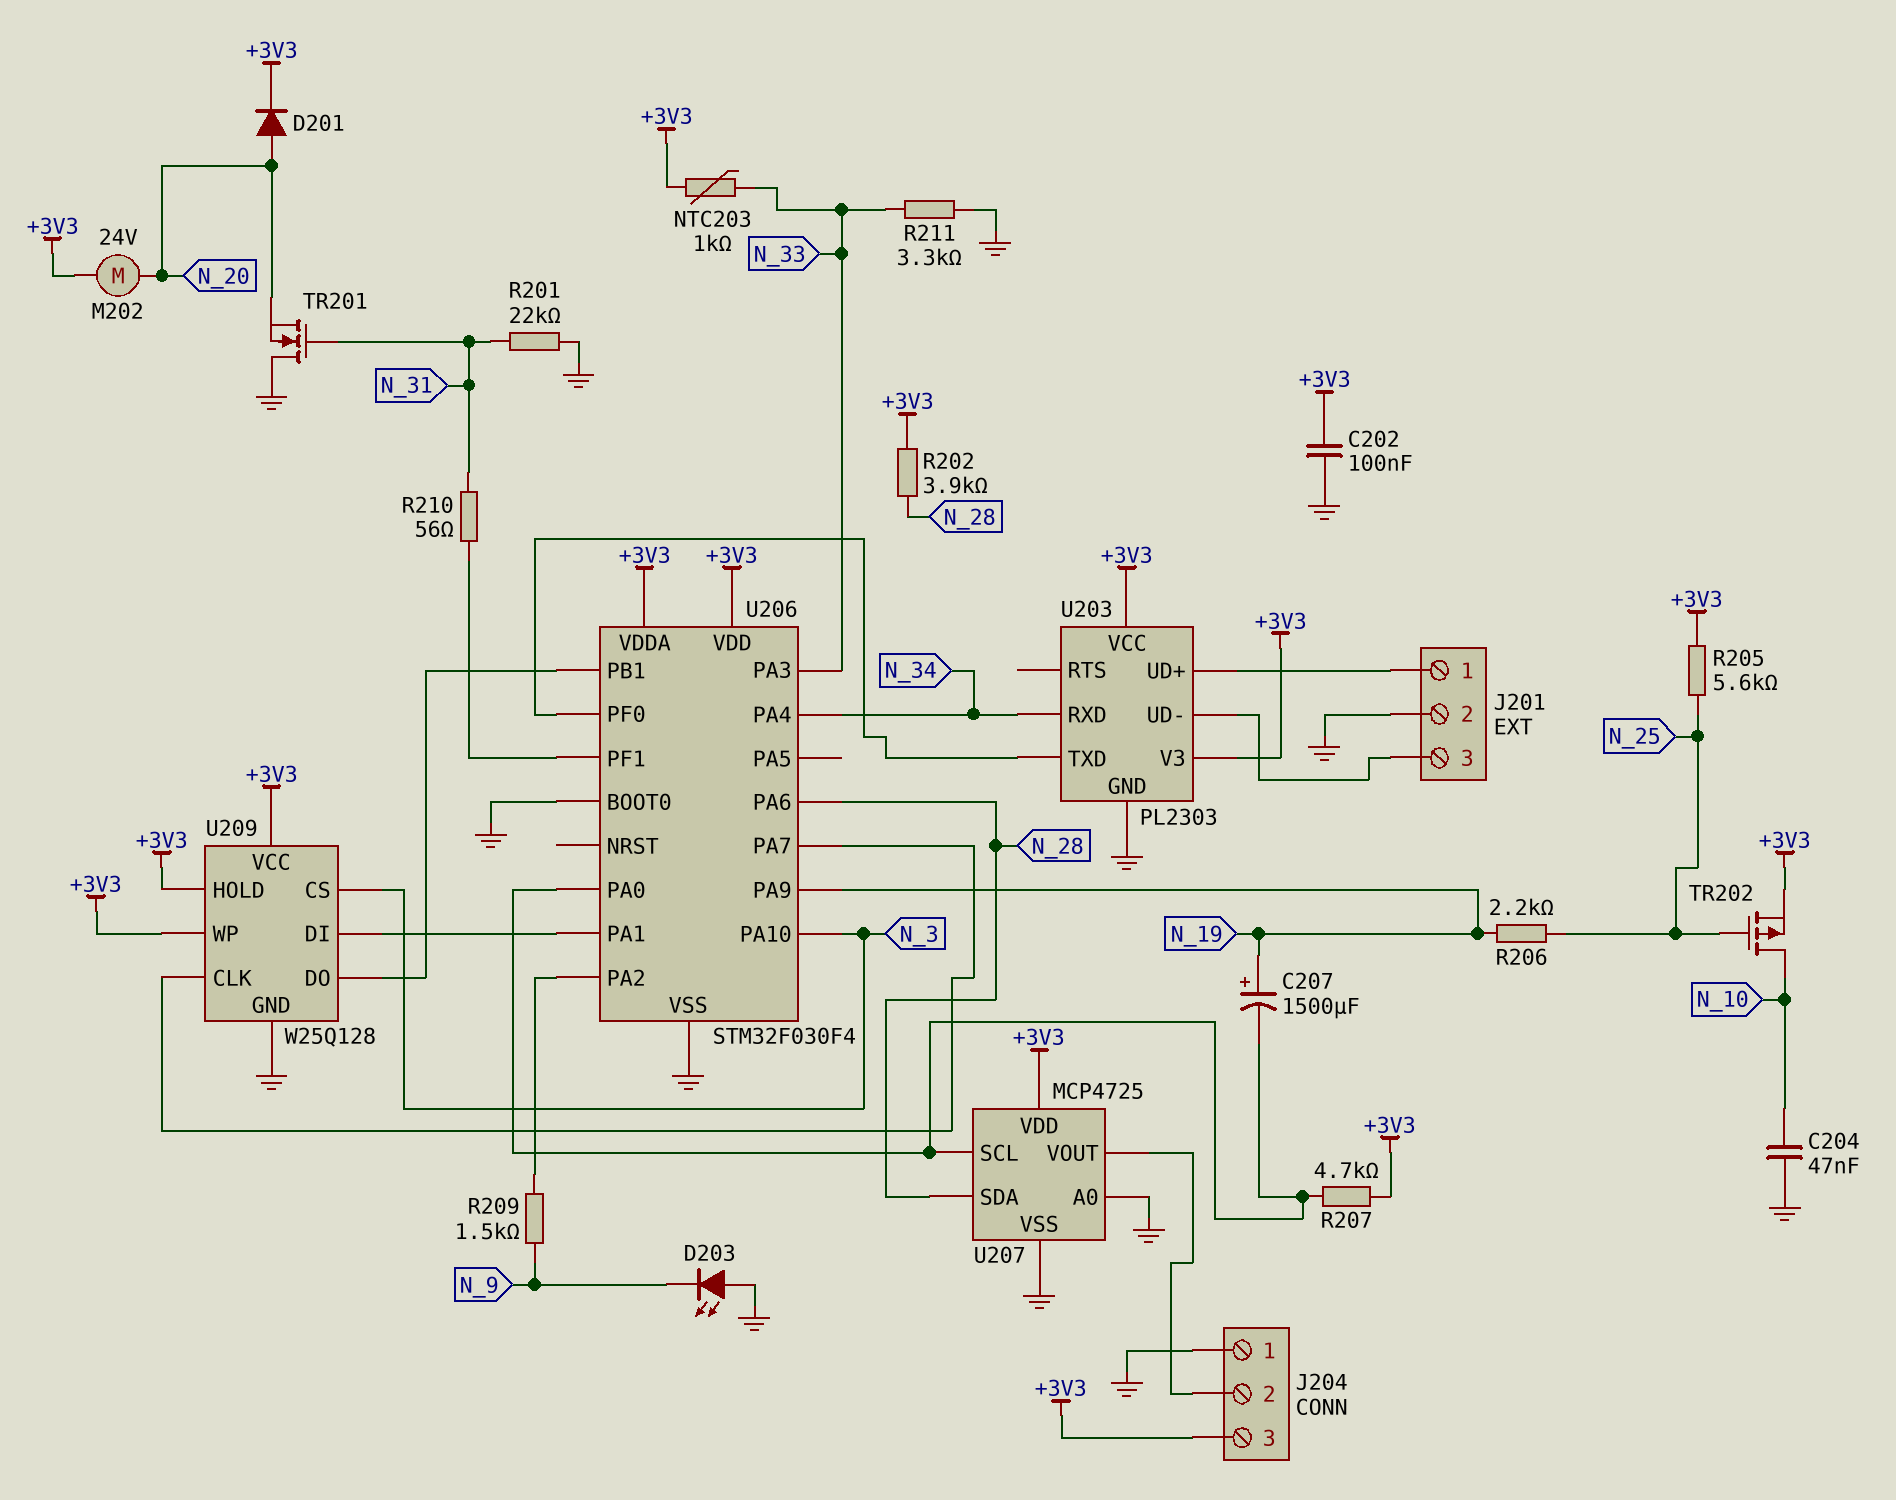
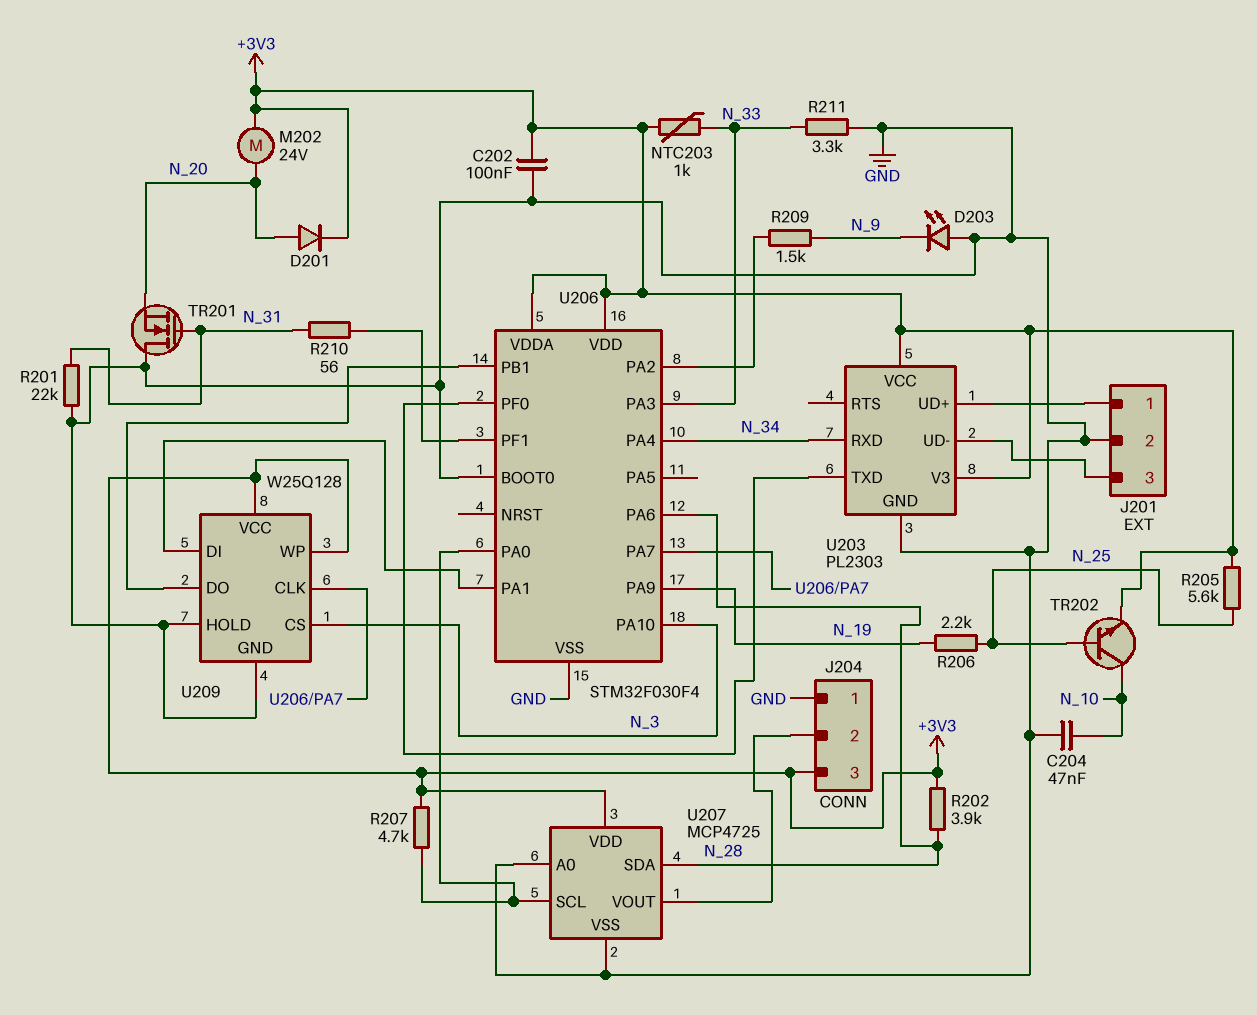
C207: 1500uF (plus N_19, minus U206/PA0) -> none
TR202: PMOS (G N_25, D N_10, S +3V3) -> NPN (B N_25, C N_10, E +3V3)
U209 pin HOLD: +3V3 -> GND

